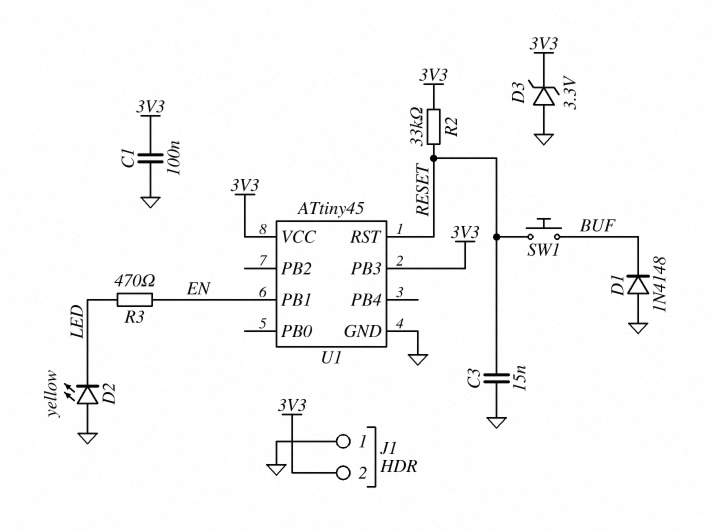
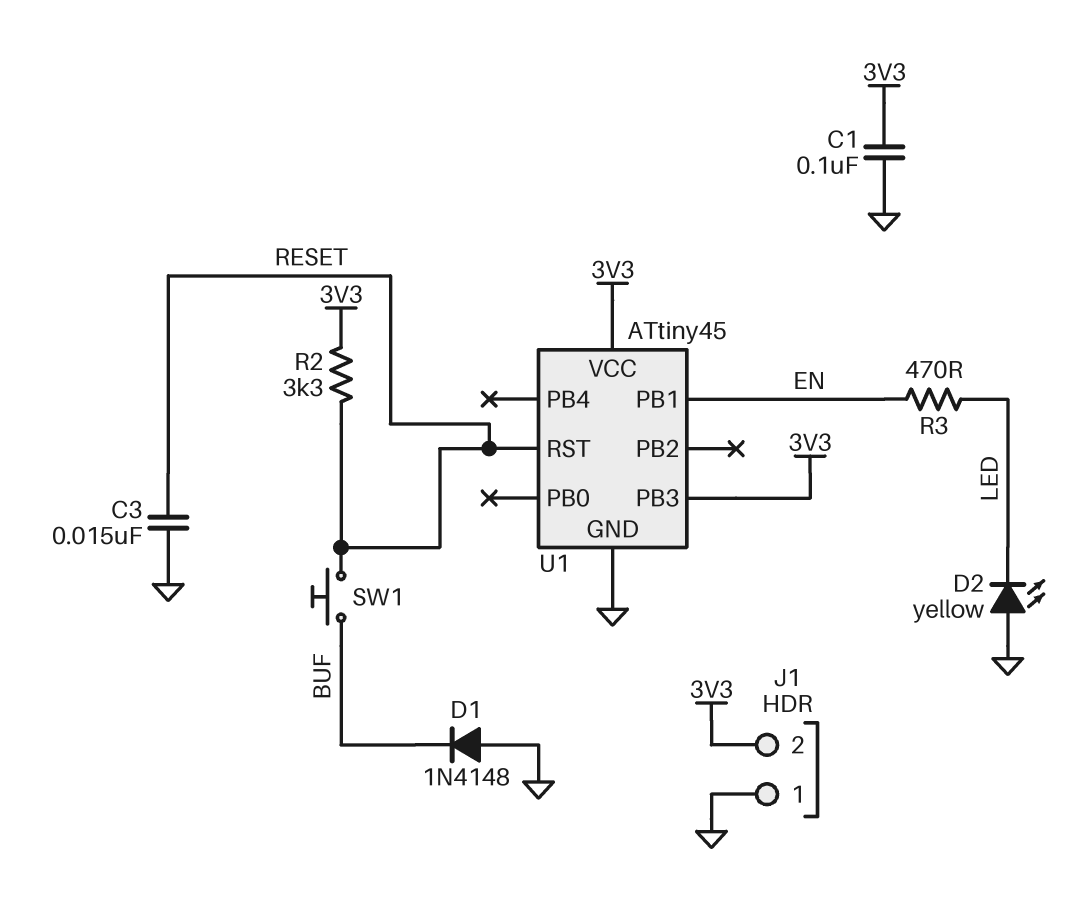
D3: zener 3.3V (A GND, K 3V3) -> none
R2: 33k (3V3, RESET) -> 3.3k (3V3, RESET)

